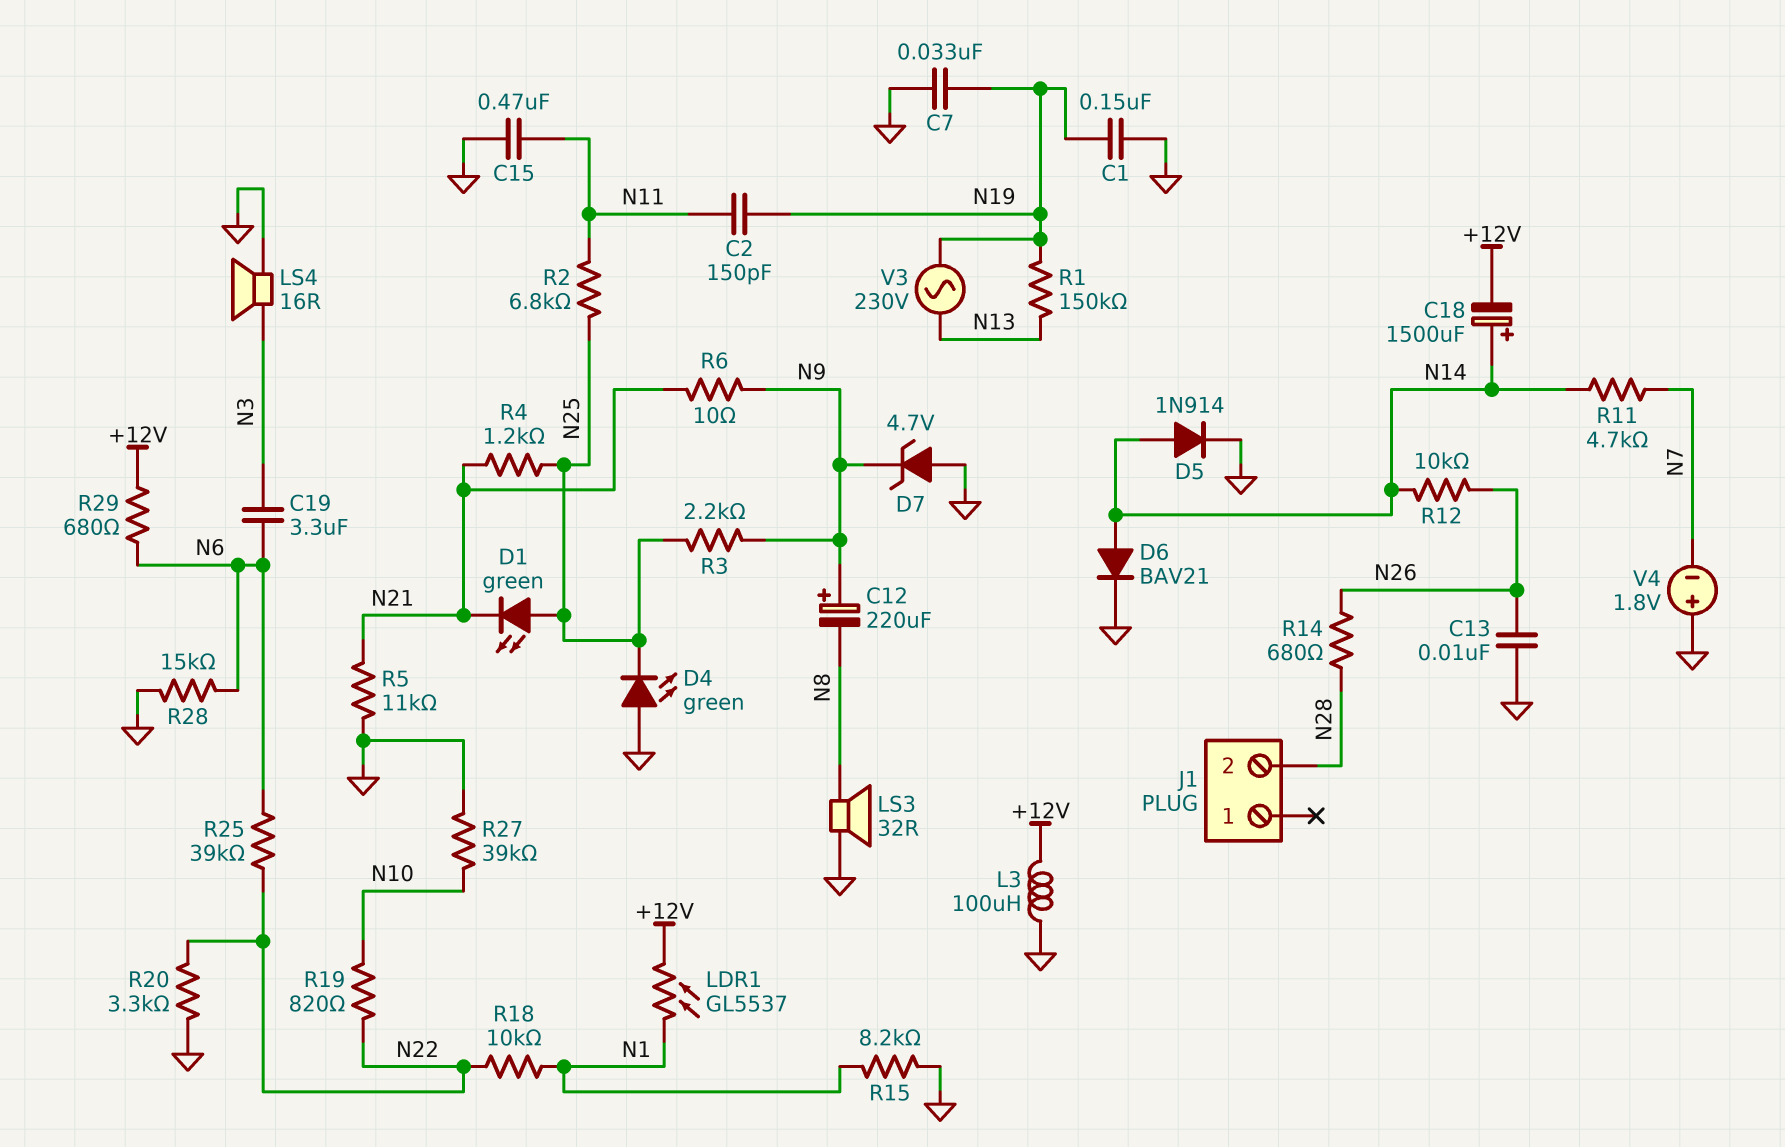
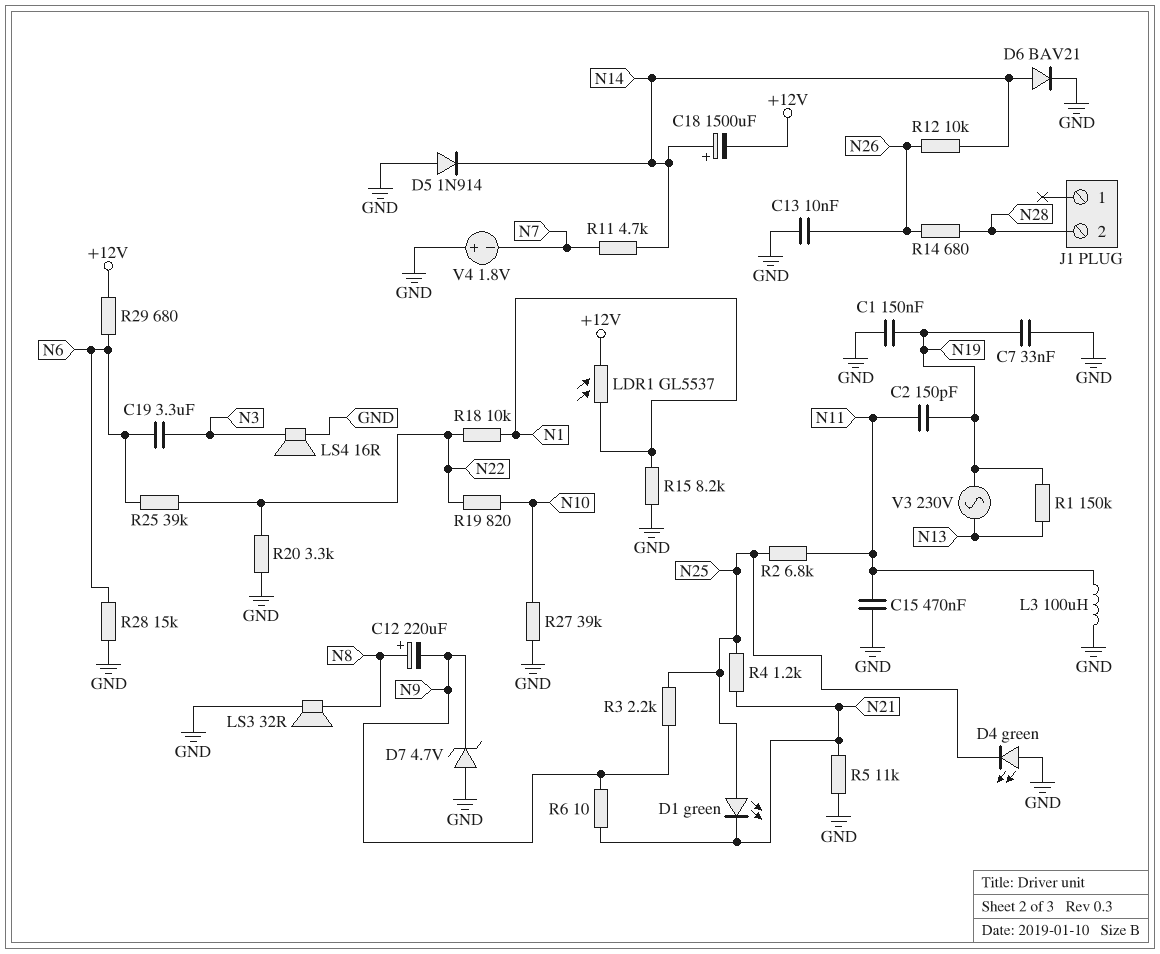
C12: 220uF (plus N9, minus N8) -> 220uF (plus N8, minus N9)
D5: diode 1N914 (A N14, K GND) -> diode 1N914 (A GND, K N14)
L3: 100uH (+12V, GND) -> 100uH (GND, N11)

